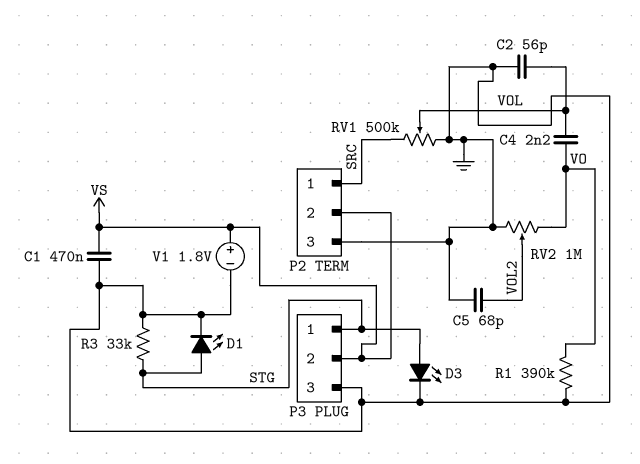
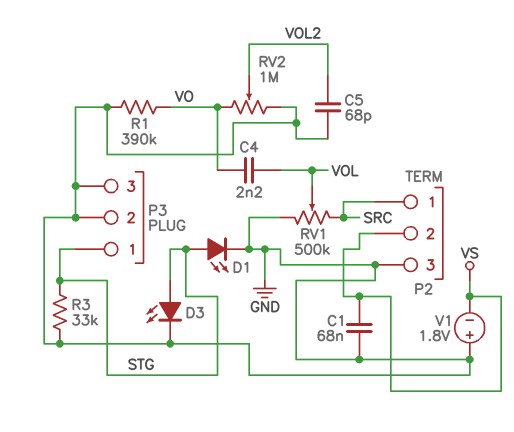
C1: 470nF (GND, VS) -> 68nF (GND, VS)
C2: 56pF (GND, VOL) -> none
P3 pin 2: VS -> GND
V1: 1.8V (plus VS, minus GND) -> 1.8V (plus GND, minus VS)

